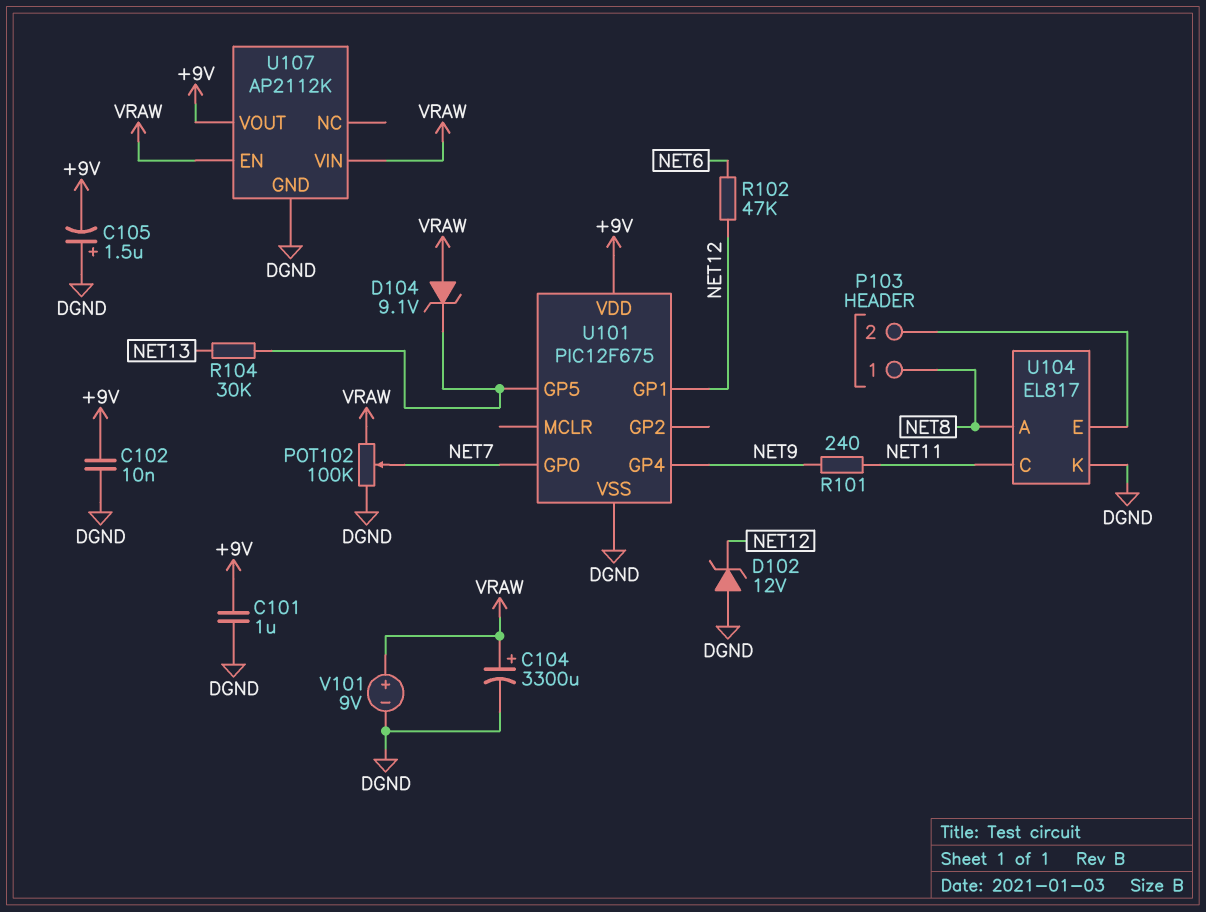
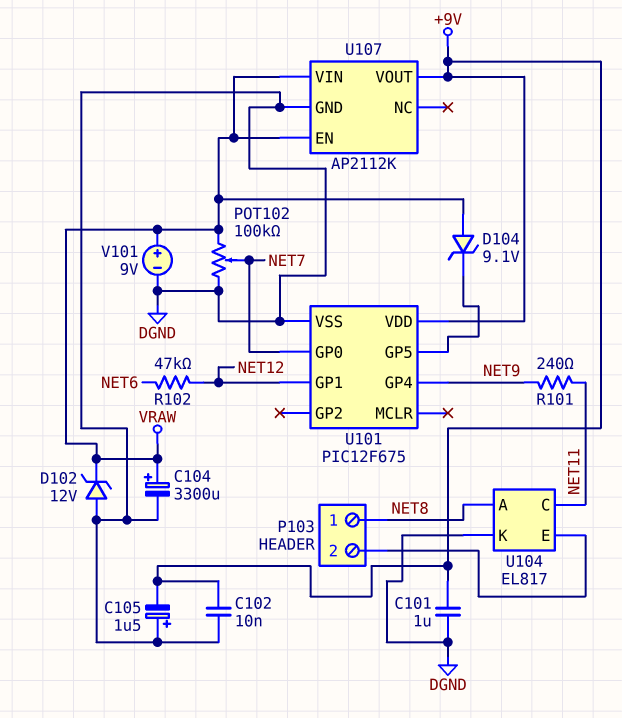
D102: zener 12V (A DGND, K NET12) -> zener 12V (A DGND, K VRAW)
R104: 30k (NET13, U101/GP5) -> none

